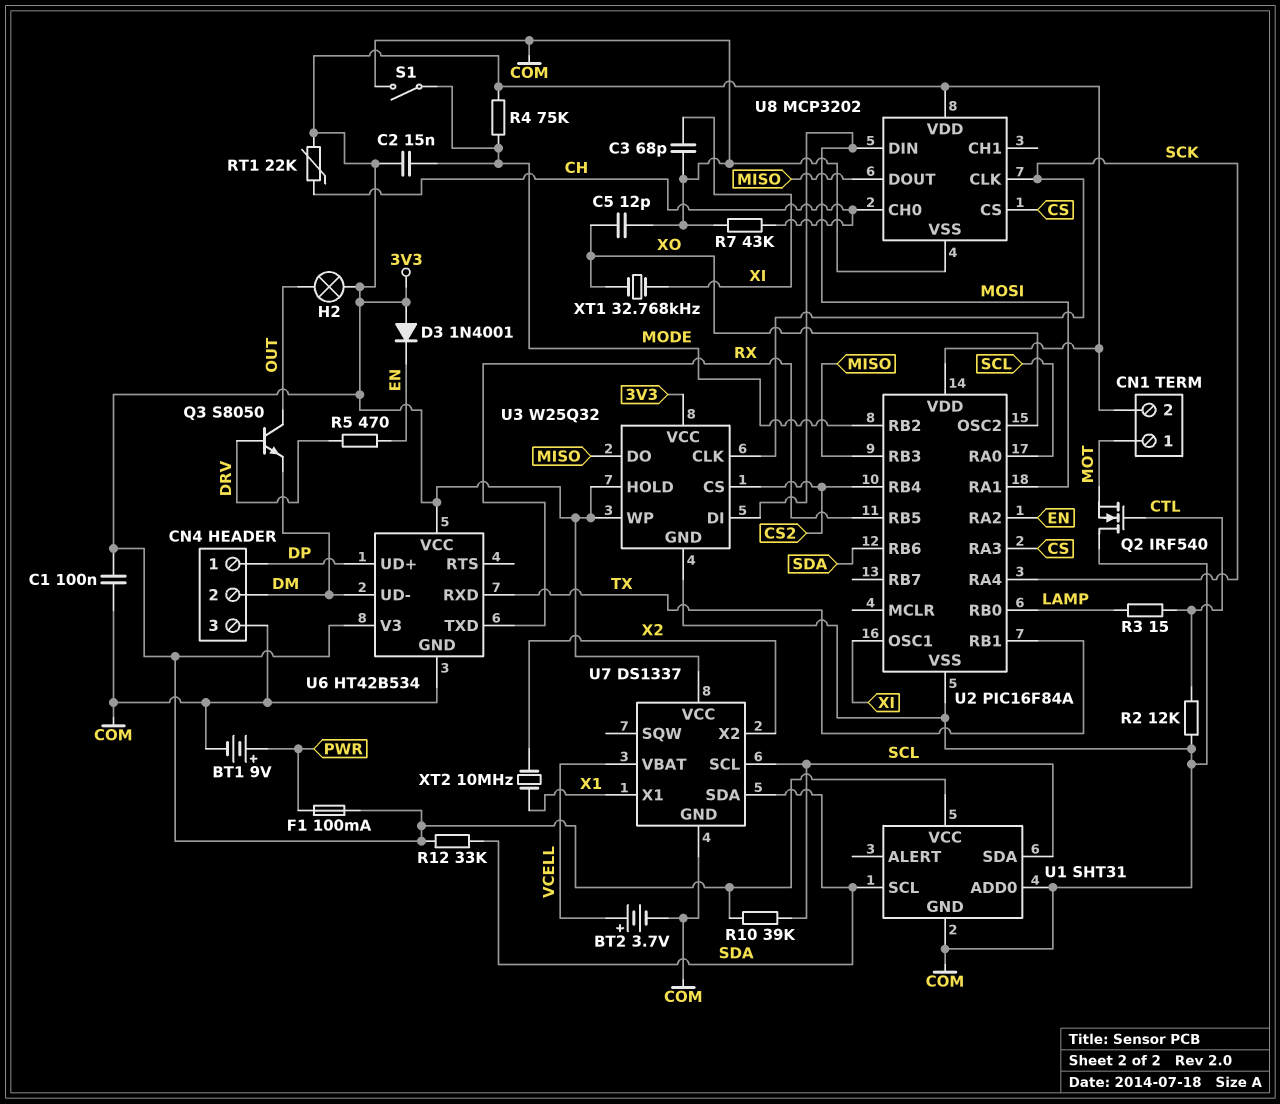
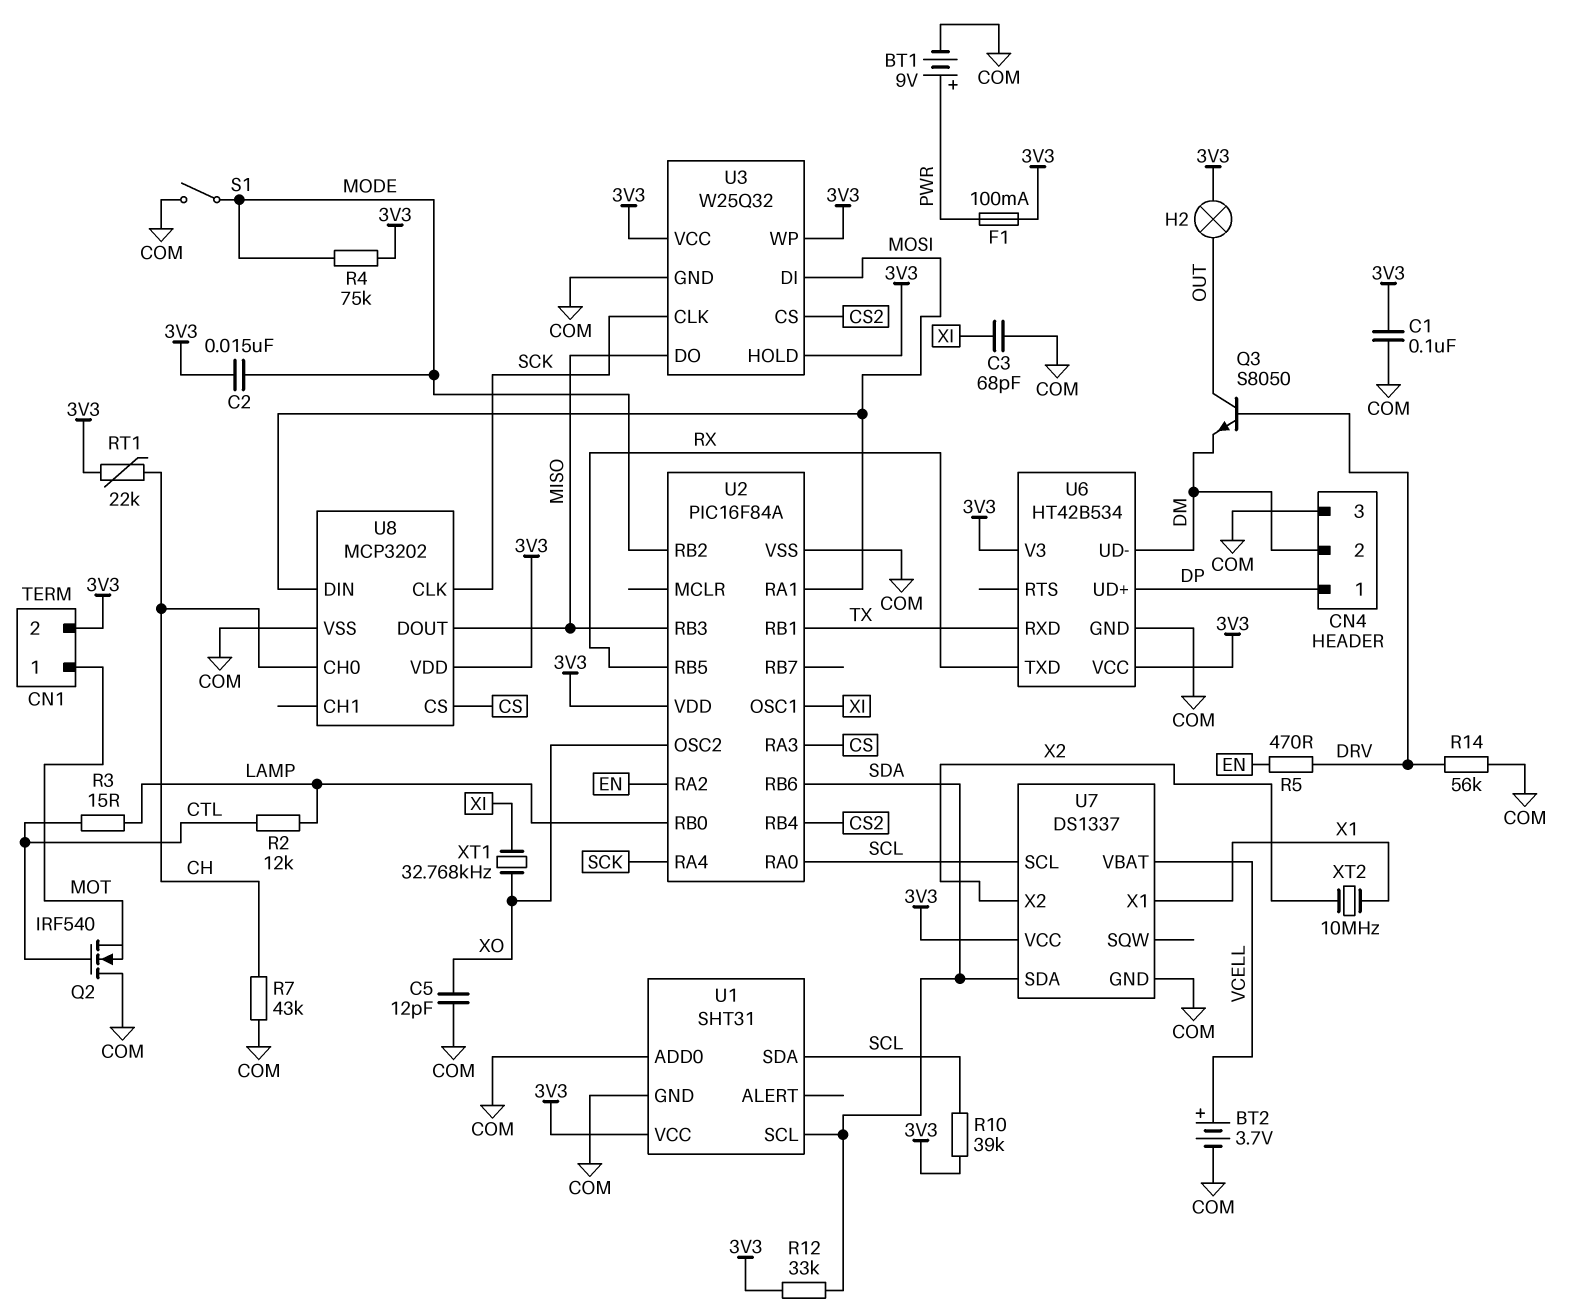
D3: diode 1N4001 (A 3V3, K EN) -> none
R2: 12k (COM, CTL) -> 12k (CTL, LAMP)
R14: none -> 56k (COM, DRV)

